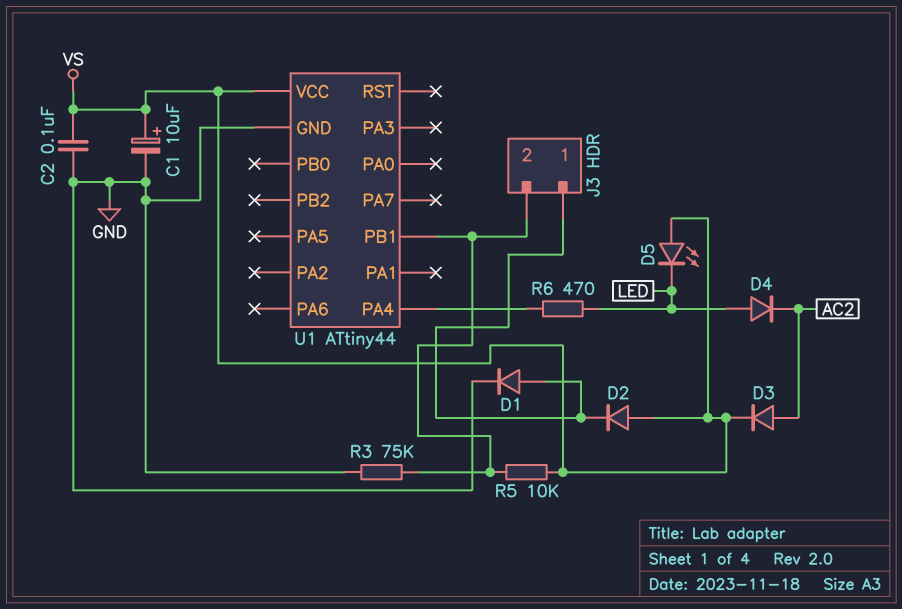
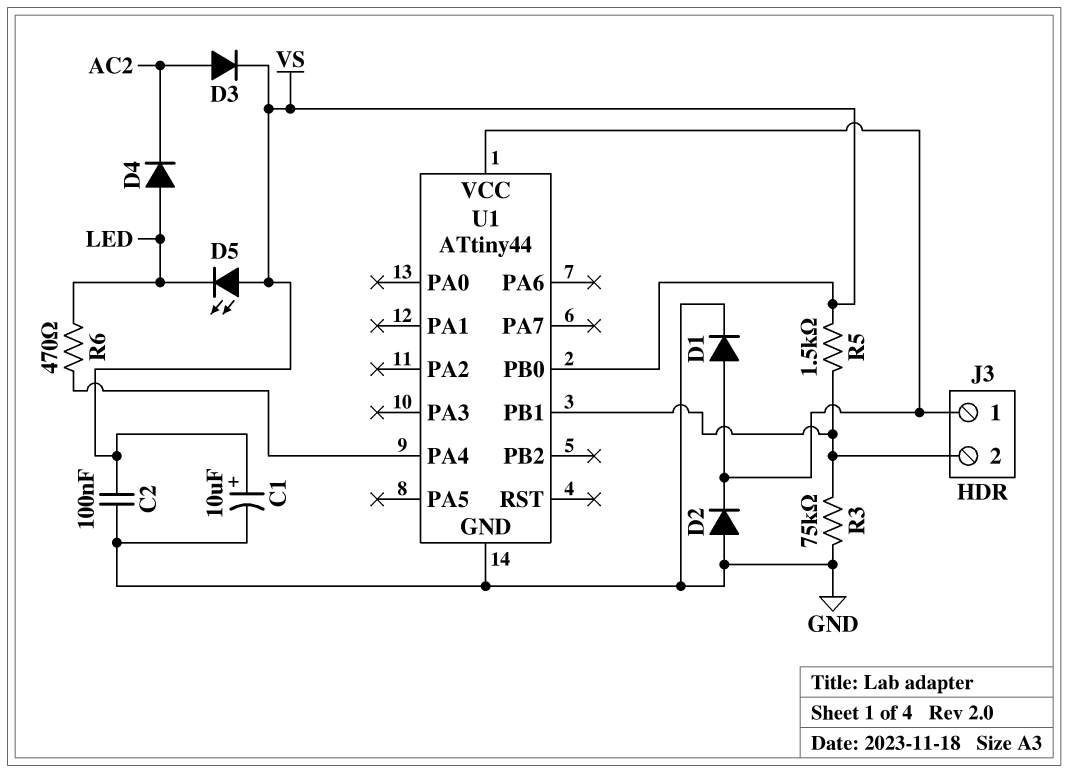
D2: diode (A VS, K J3/1) -> diode (A GND, K J3/1)
R5: 10k (J3/2, VS) -> 1.5k (J3/2, VS)
U1 pin PB0: none -> VS
U1 pin VCC: VS -> J3/1

